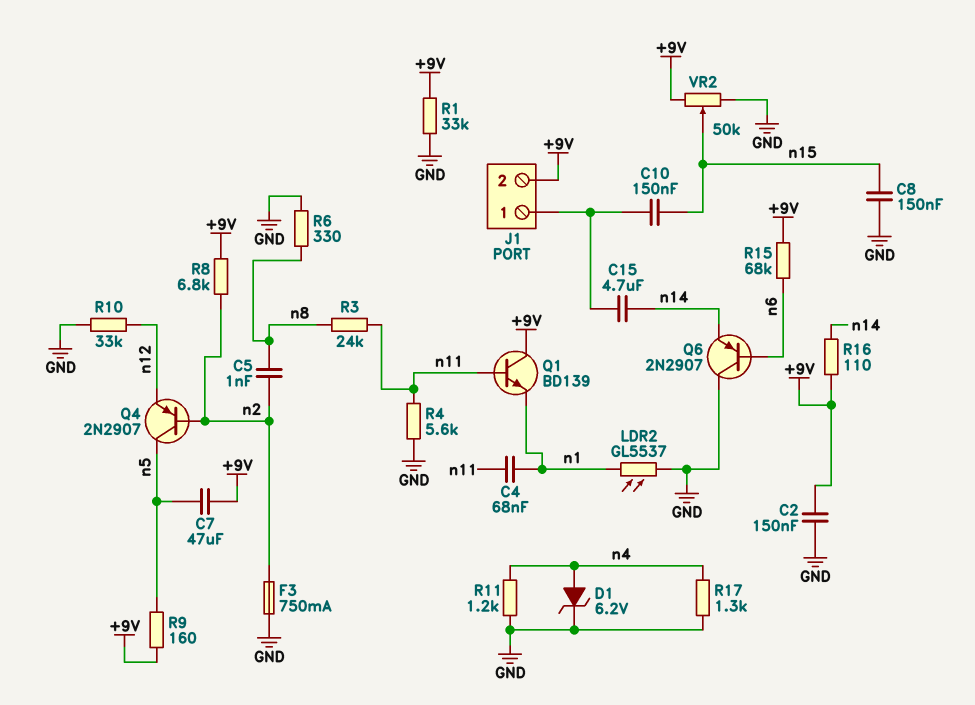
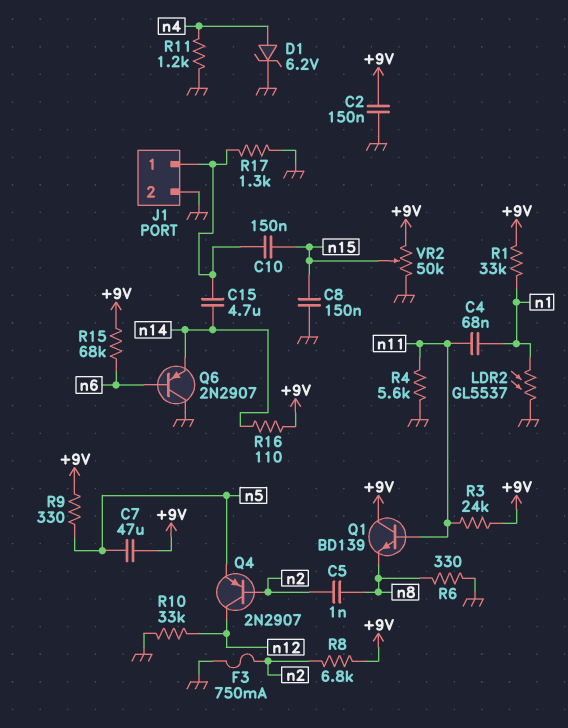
J1 pin 2: +9V -> GND
Q1: NPN BD139 (B n11, C +9V, E n1) -> NPN BD139 (B n11, C +9V, E n8)
Q4: PNP 2N2907 (B n2, C n5, E n12) -> PNP 2N2907 (B n2, C n12, E n5)
R1: 33k (+9V, GND) -> 33k (+9V, n1)
R3: 24k (n8, n11) -> 24k (+9V, n11)
R9: 160 (+9V, n5) -> 330 (+9V, n5)
R17: 1.3k (GND, n4) -> 1.3k (GND, J1/1)

